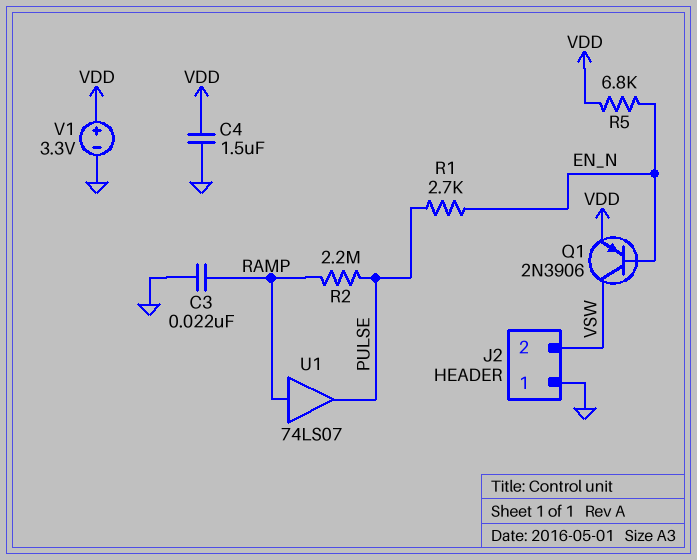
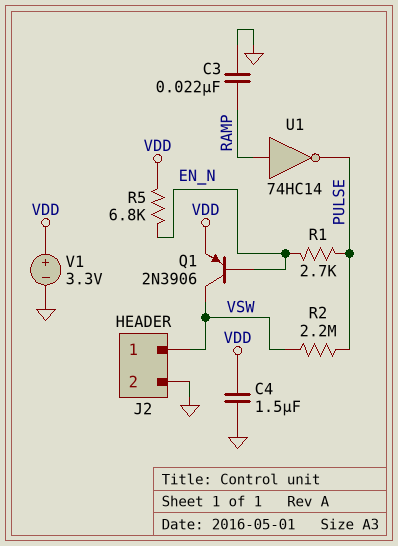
J2 pin 1: GND -> VSW
J2 pin 2: VSW -> GND
R2: 2.2M (PULSE, RAMP) -> 2.2M (PULSE, VSW)
U1: buffer 74LS07 (in RAMP, out PULSE) -> NOT 74HC14 (in RAMP, out PULSE)

